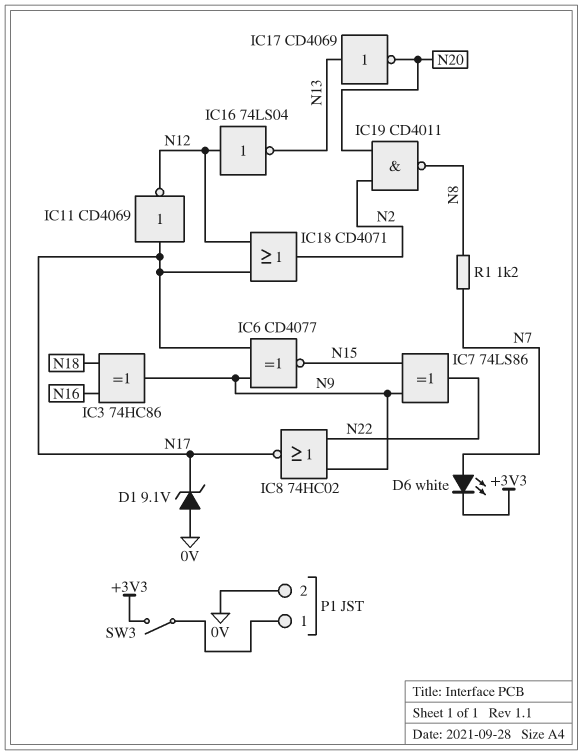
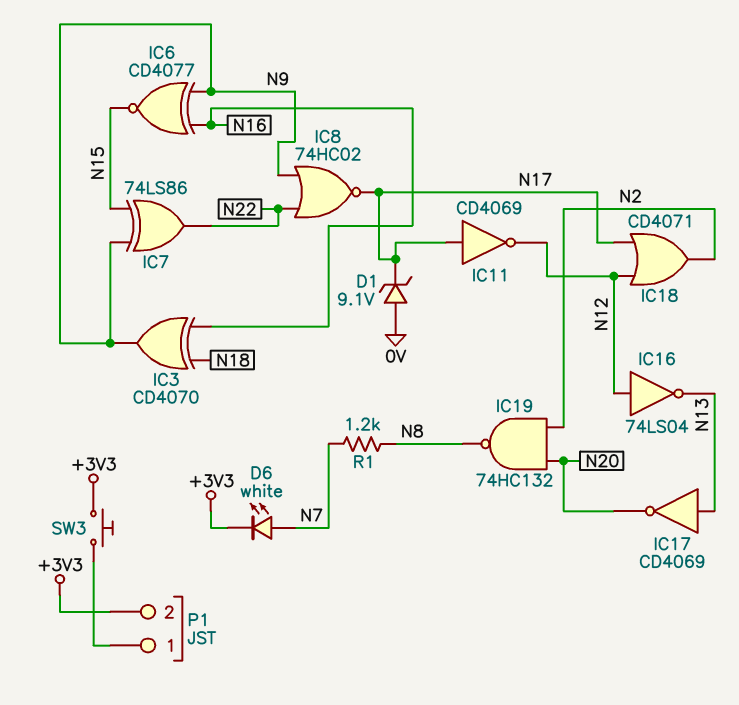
IC3: XOR 74HC86 (in N16, in N18, out N9) -> XOR CD4070 (in N16, in N18, out N9)
IC6: XNOR CD4077 (in N9, in N17, out N15) -> XNOR CD4077 (in N9, in N16, out N15)
IC19: NAND CD4011 (in N2, in N20, out N8) -> NAND 74HC132 (in N2, in N20, out N8)
P1 pin 2: 0V -> +3V3
SW3: switch (+3V3, P1/1) -> button (+3V3, P1/1)

